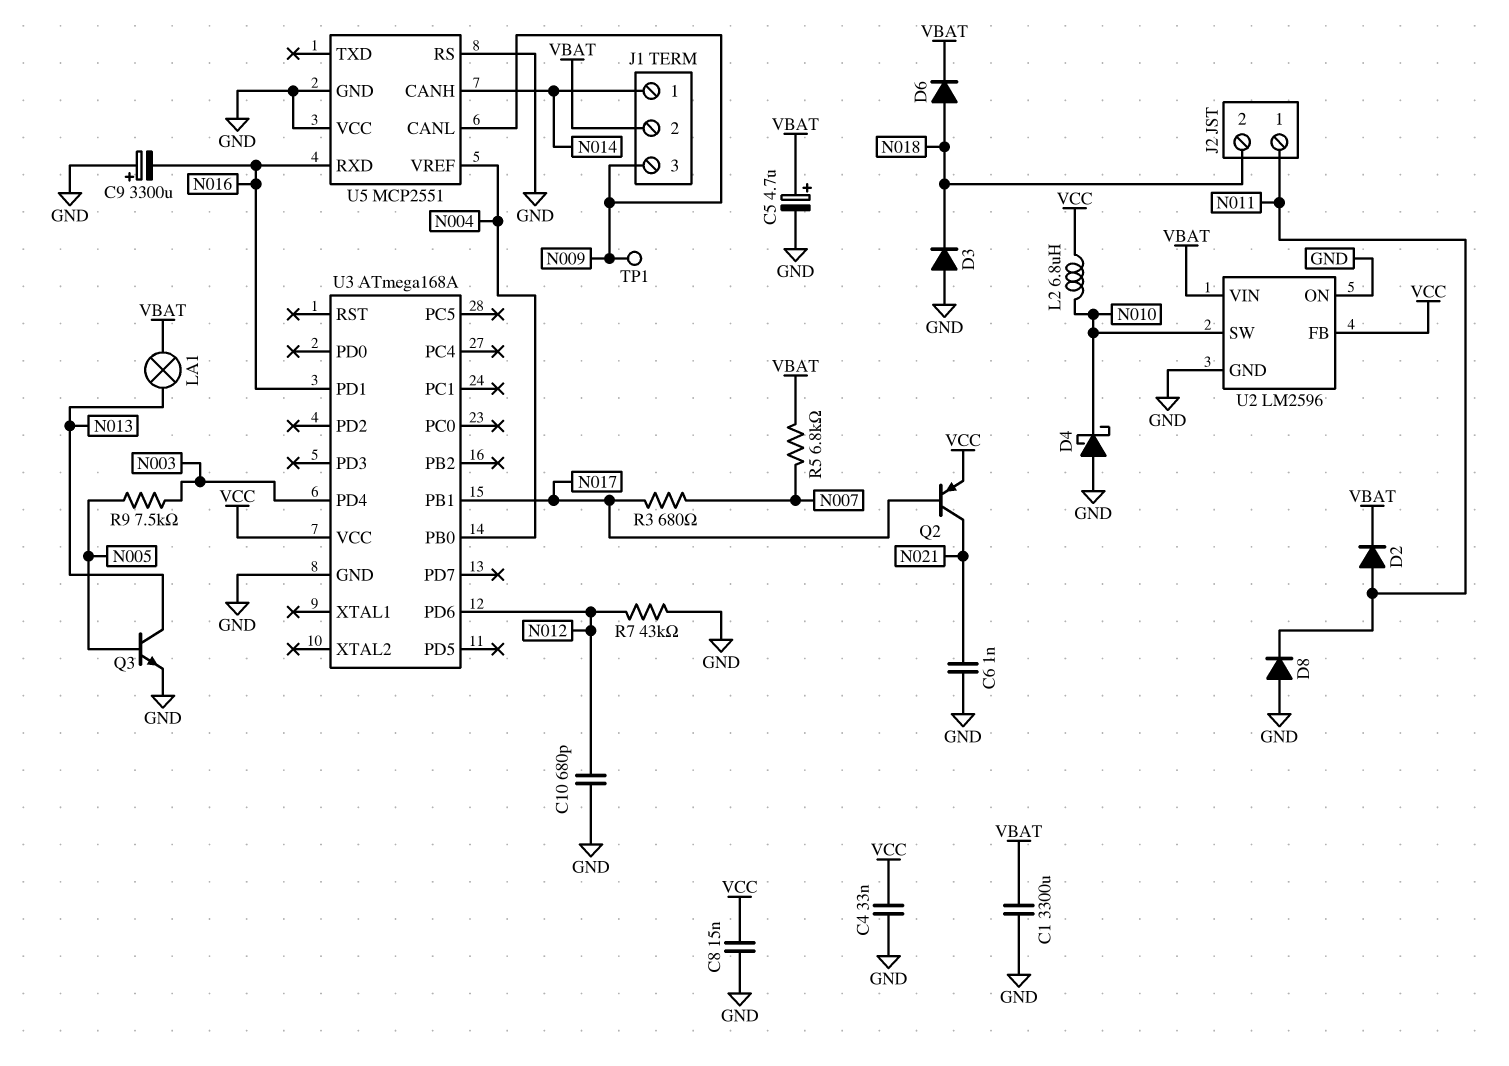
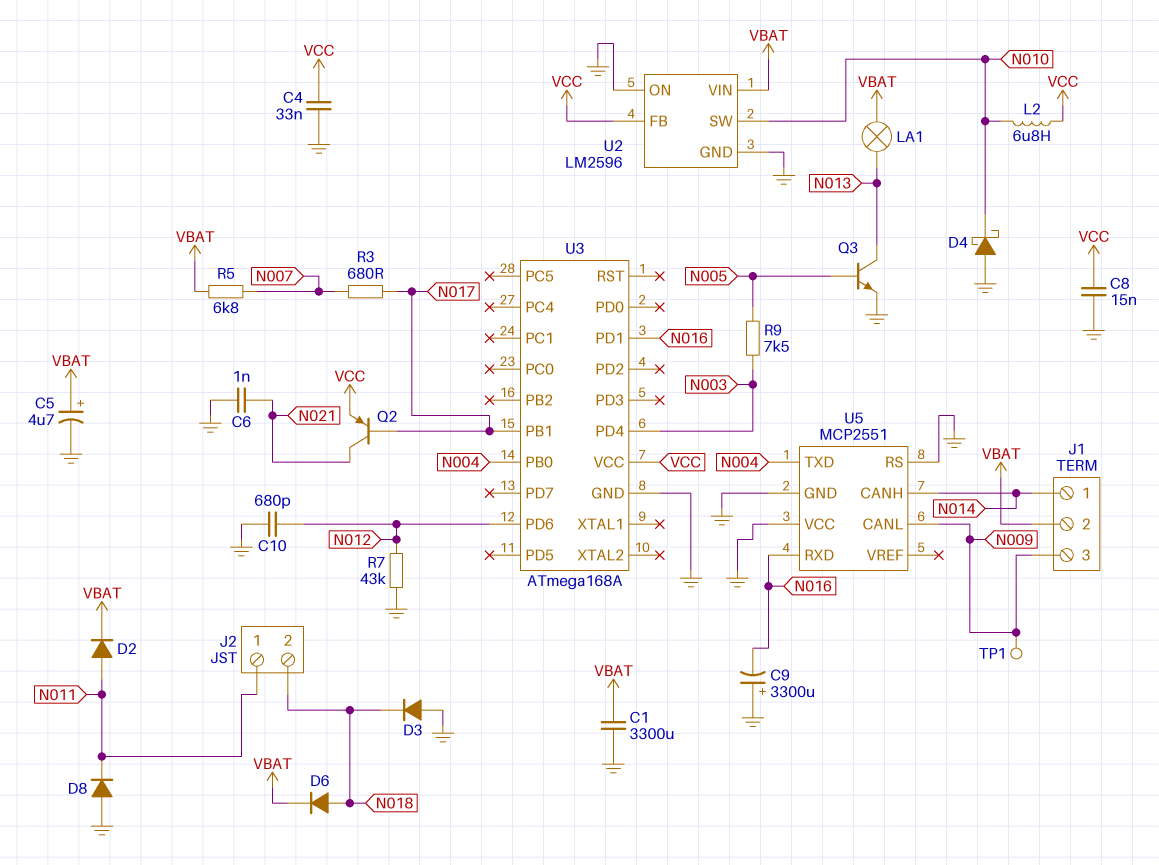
U5 pin TXD: none -> N004
U5 pin VREF: N004 -> none

